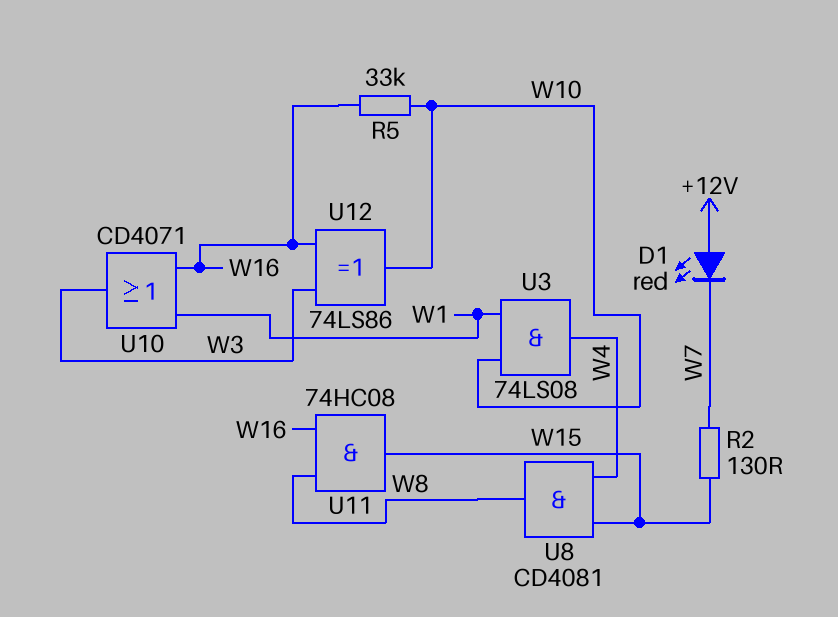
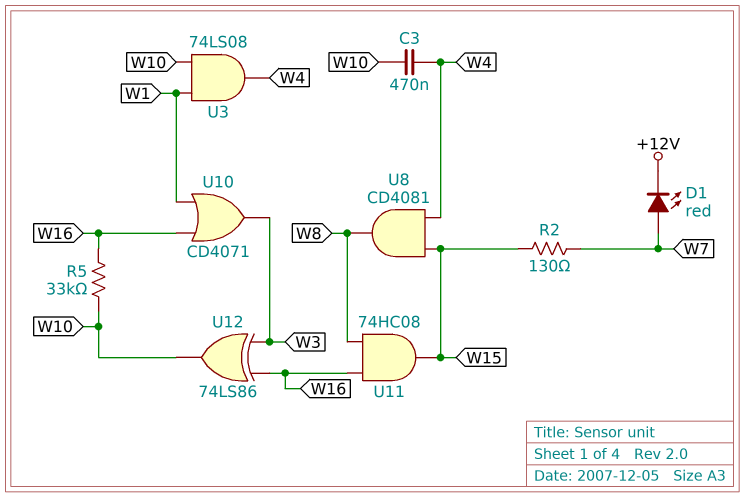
C3: none -> 470nF (W4, W10)
D1: LED red (A +12V, K W7) -> LED red (A W7, K +12V)

